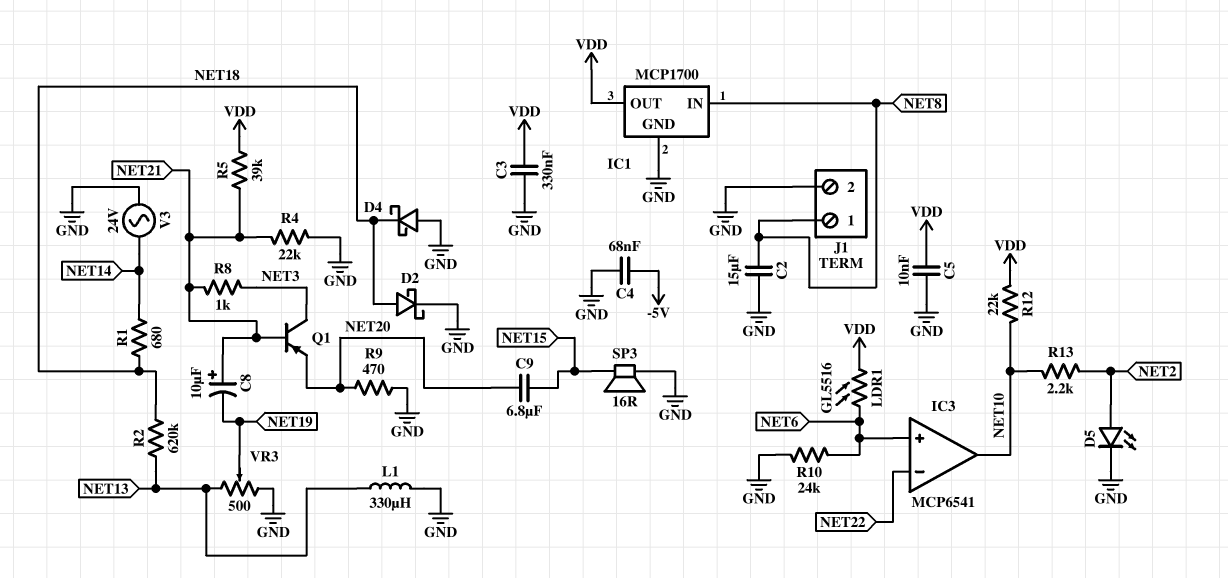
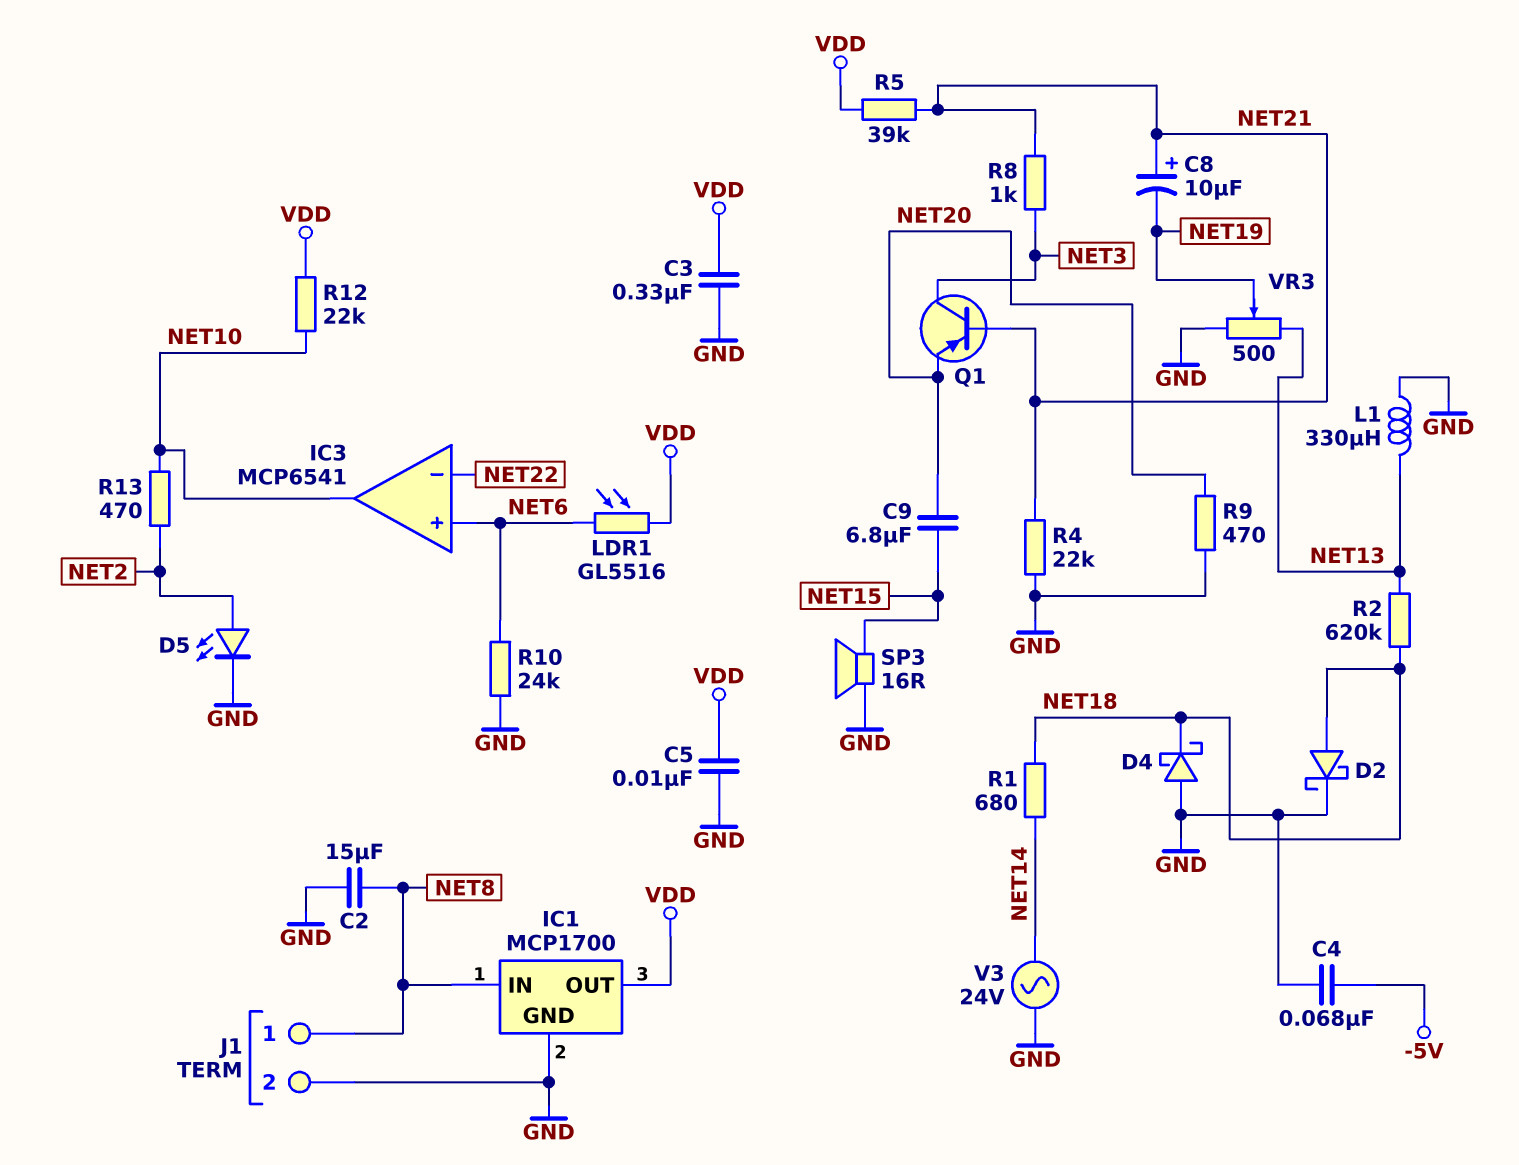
R13: 2.2k (NET2, NET10) -> 470 (NET2, NET10)

